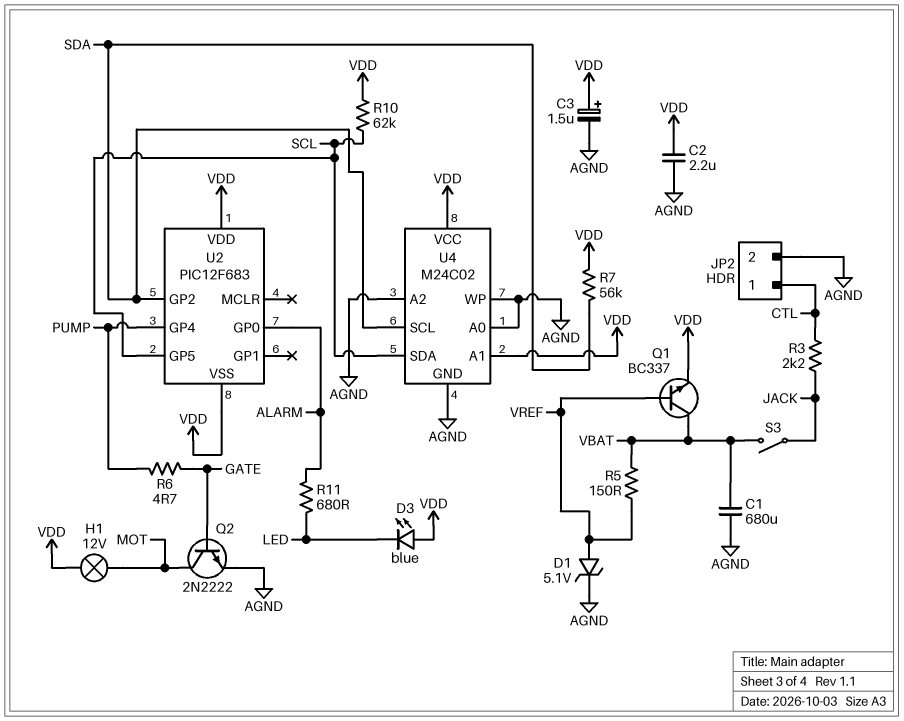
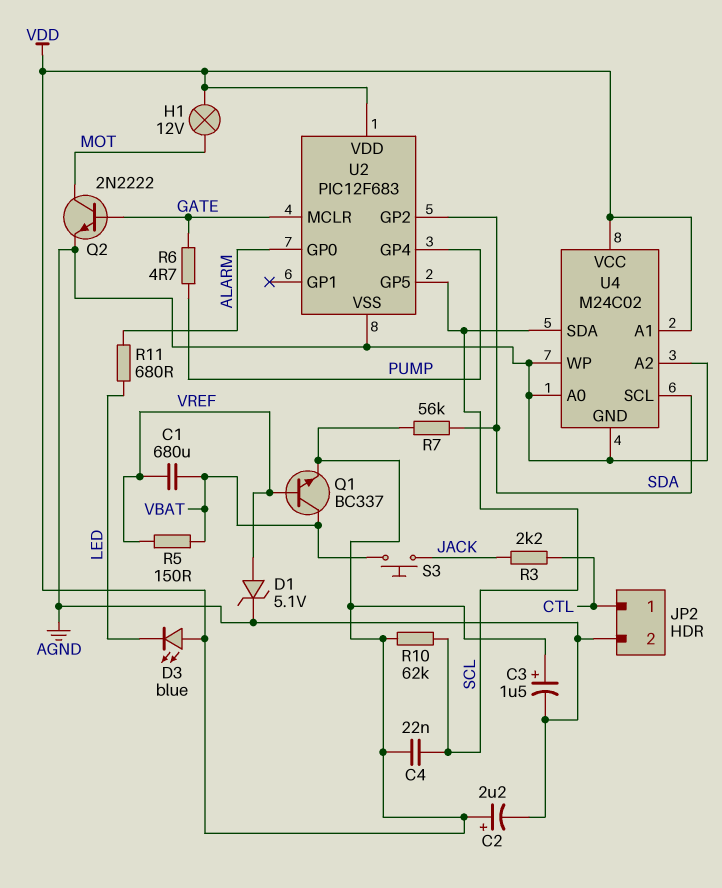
C1: 680uF (AGND, VBAT) -> 680uF (VBAT, VREF)
C2: 2.2uF (AGND, VDD) -> 2.2uF (plus VDD, minus AGND)
C4: none -> 22nF (SCL, VDD)
S3: switch (JACK, VBAT) -> button (JACK, VBAT)
U2 pin MCLR: none -> GATE
U2 pin VSS: VDD -> AGND

